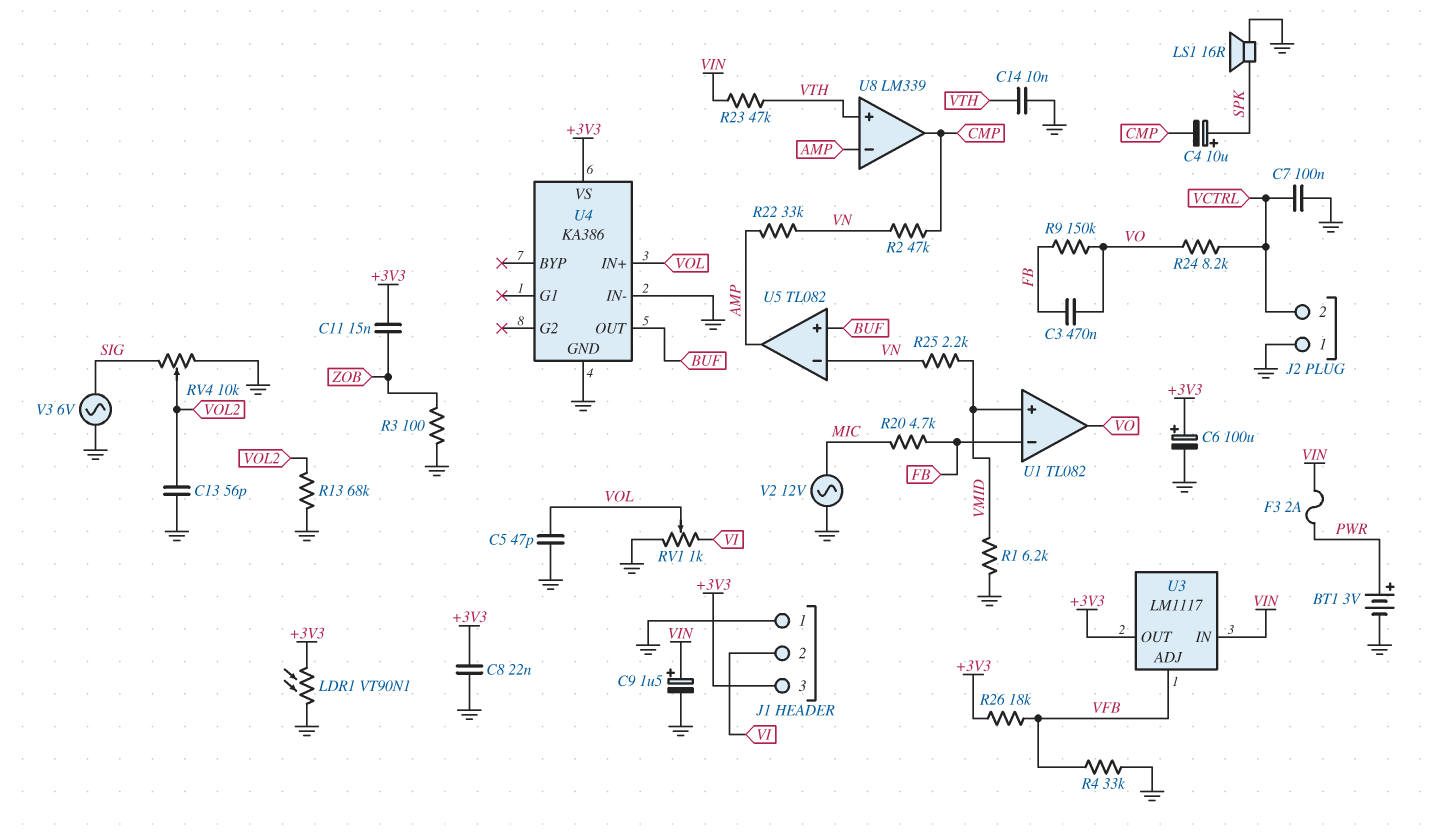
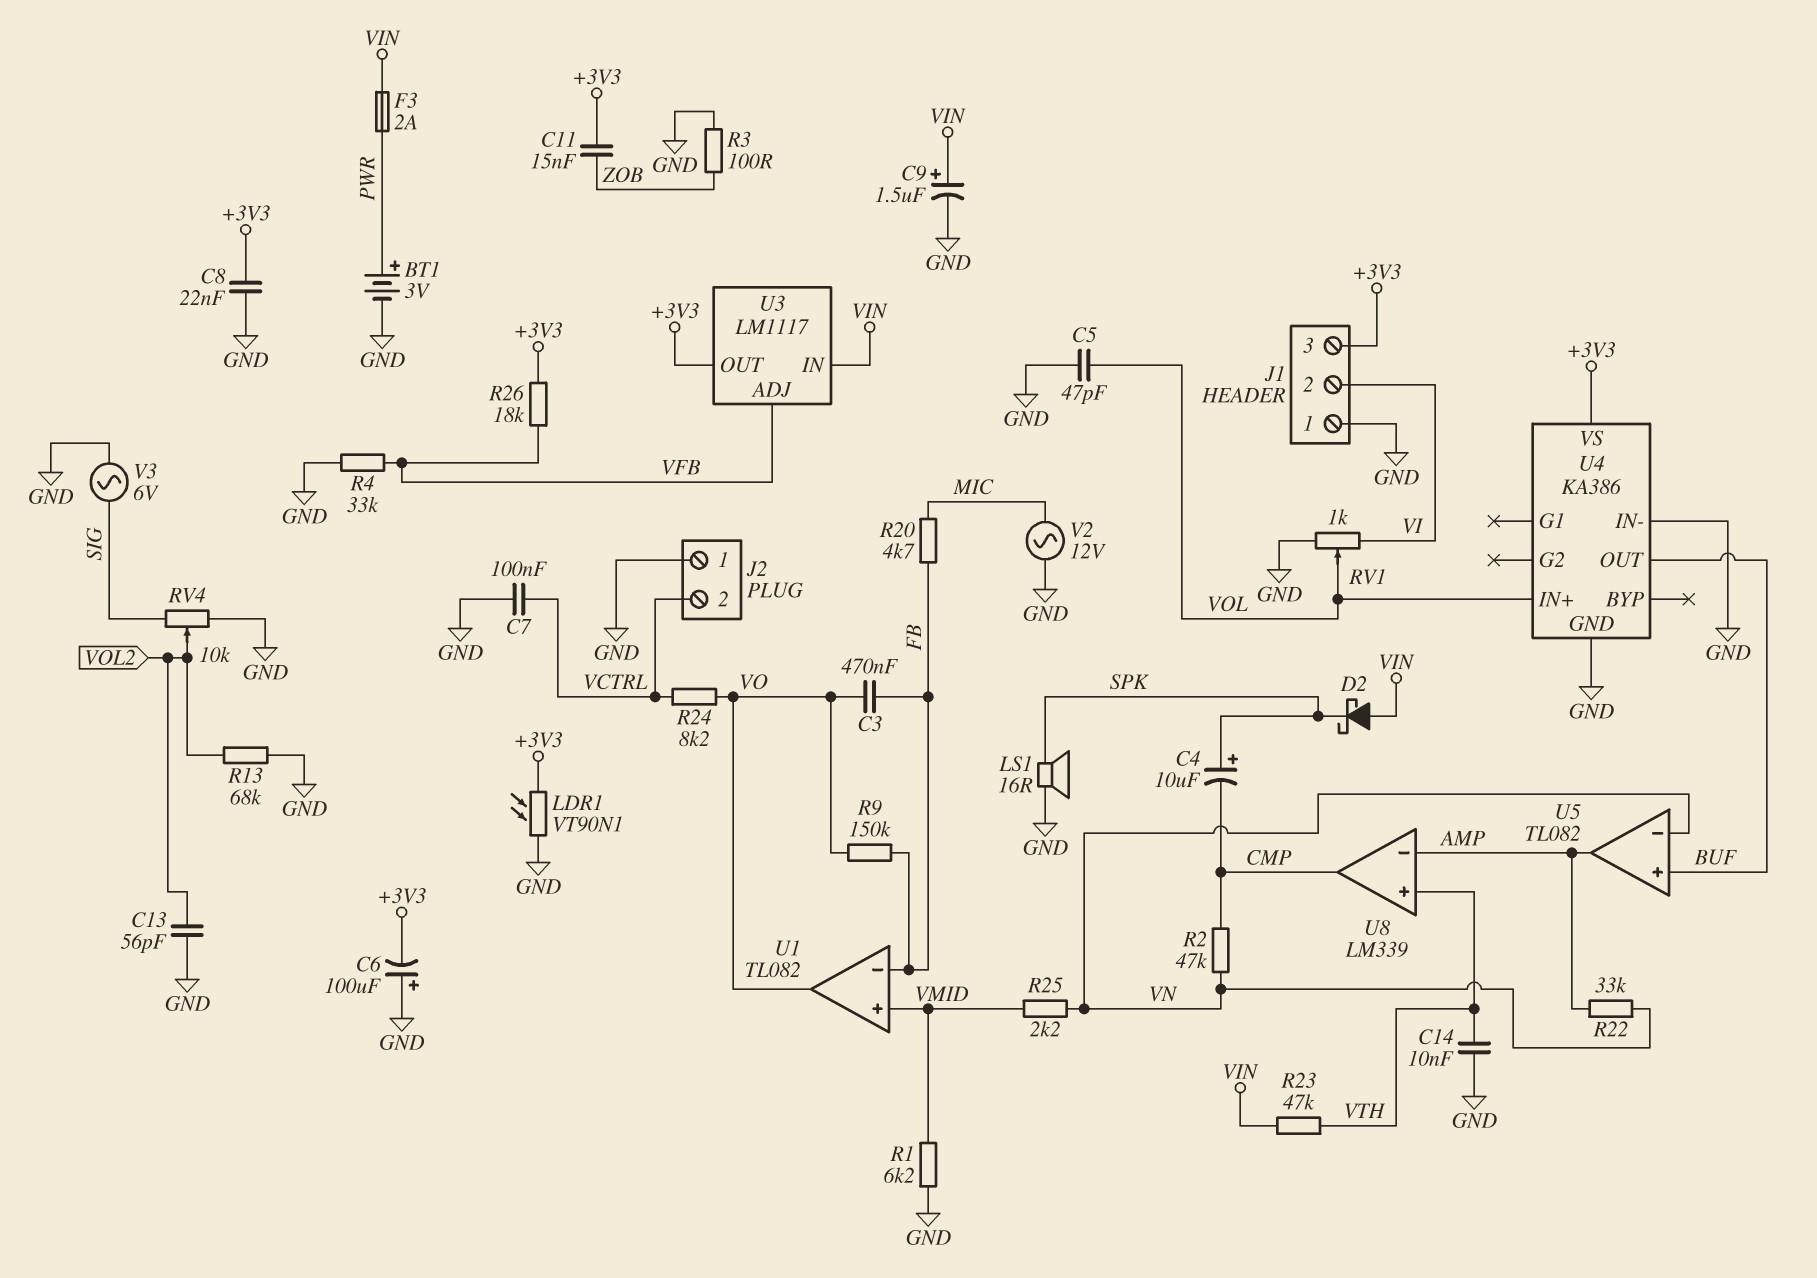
C6: 100uF (plus +3V3, minus GND) -> 100uF (plus GND, minus +3V3)
D2: none -> schottky (A VIN, K SPK)

